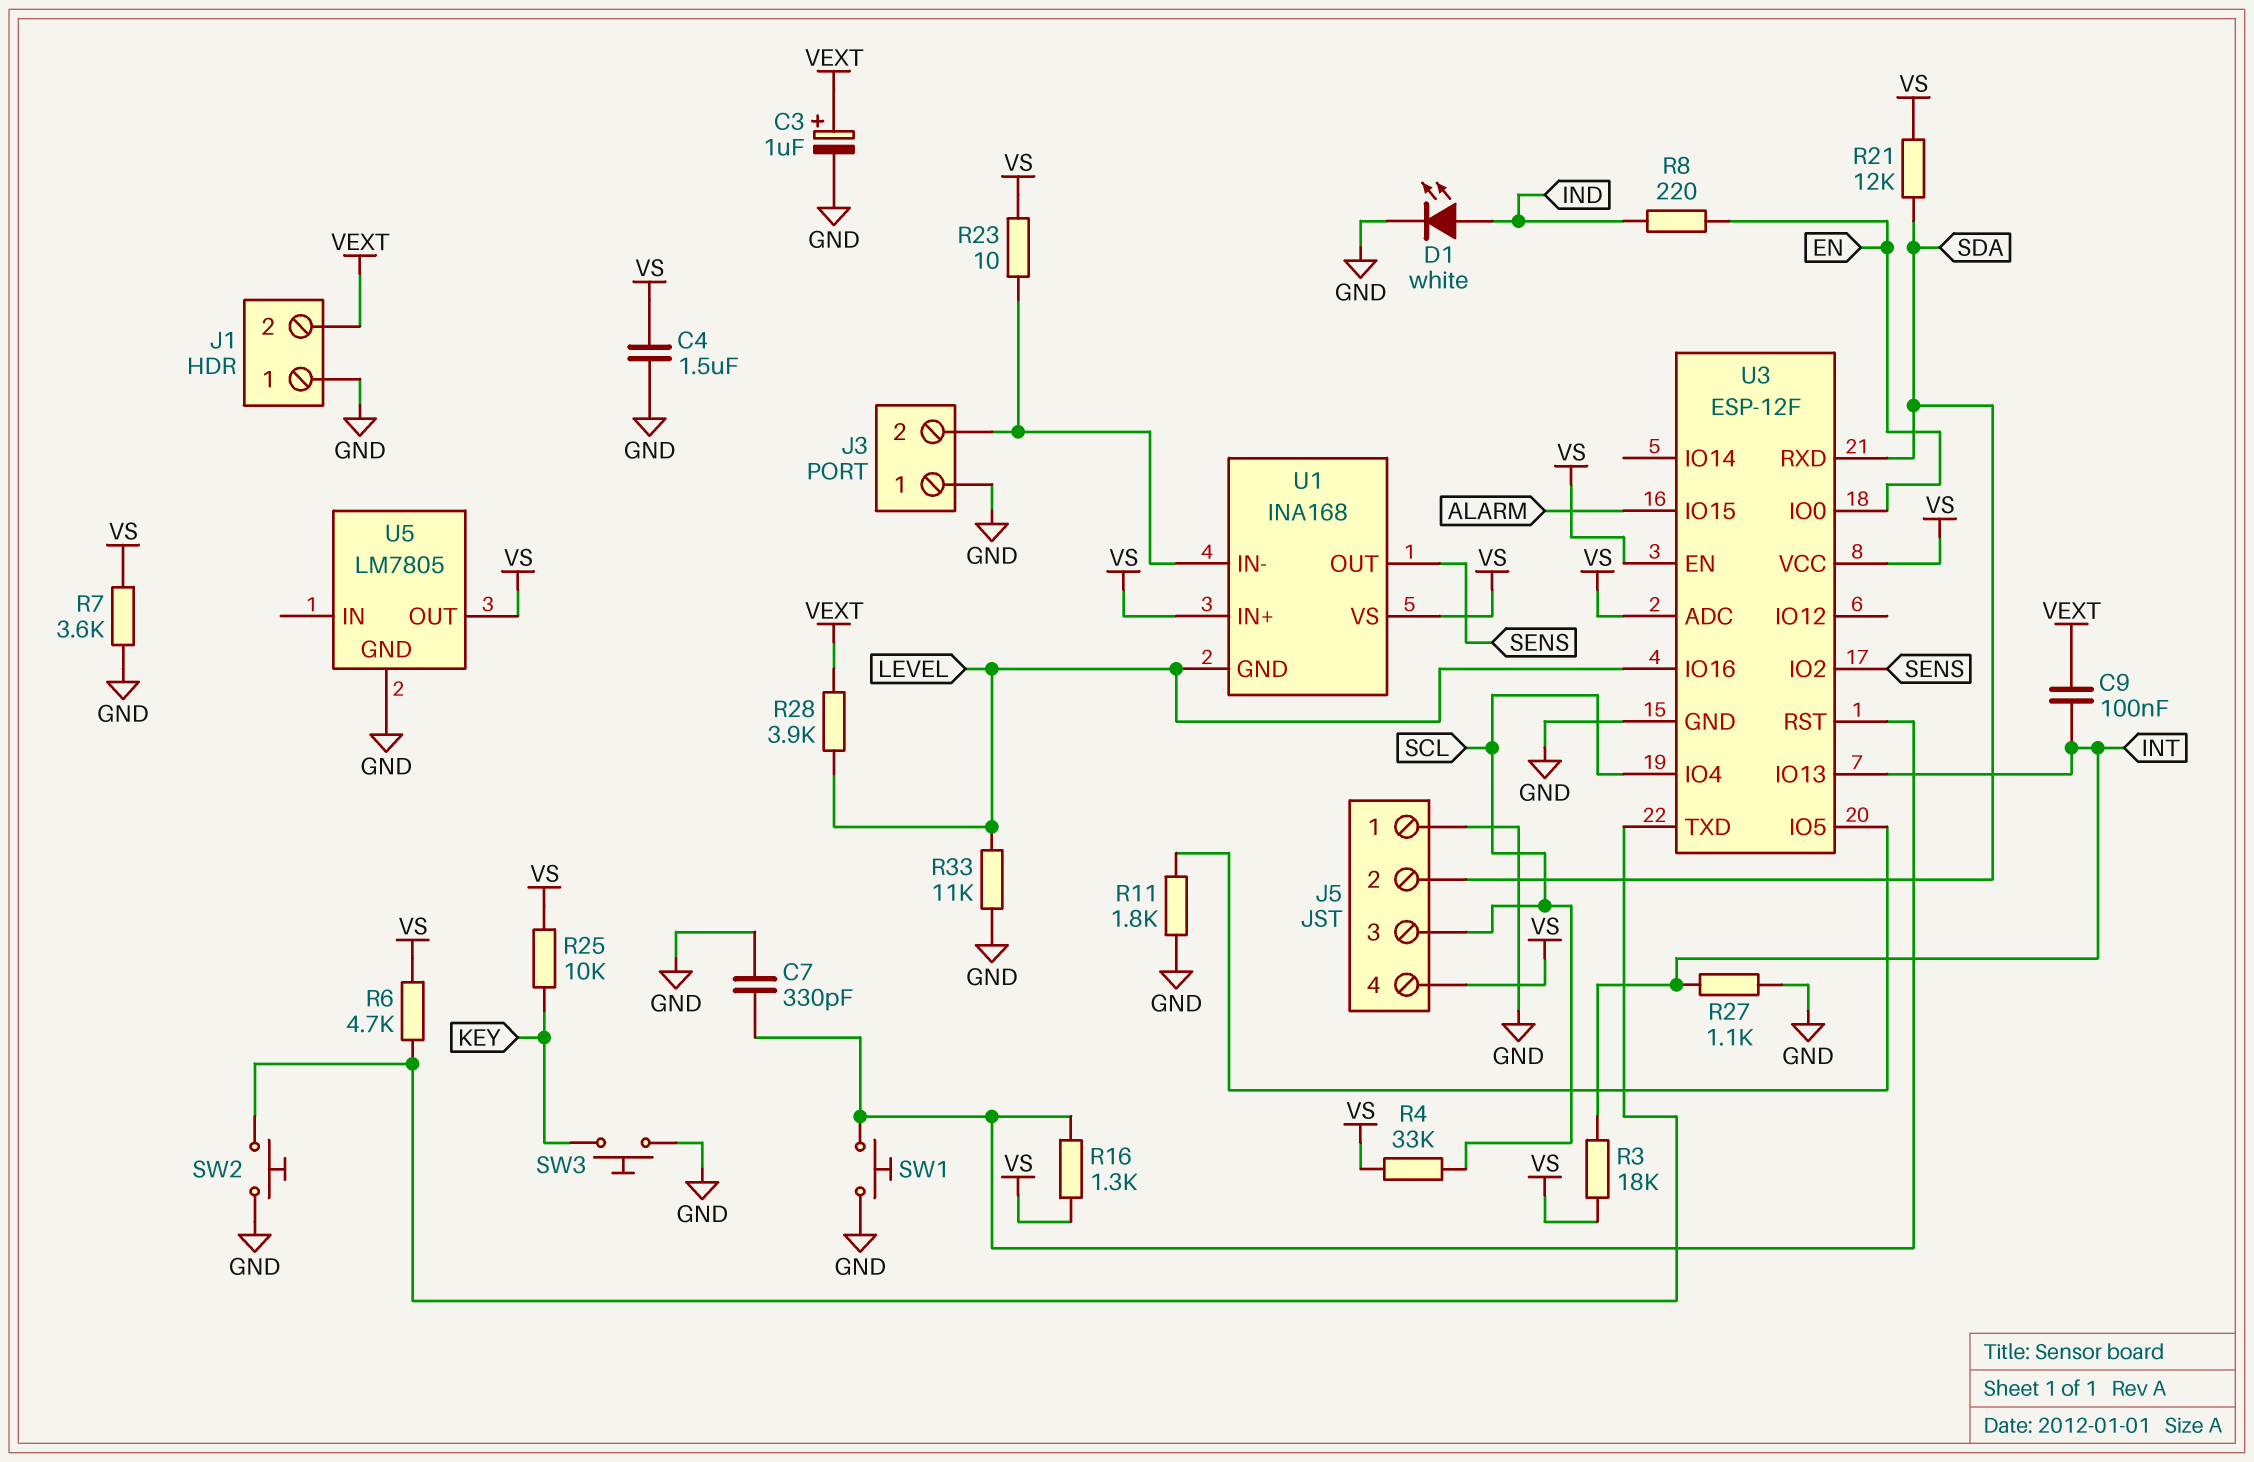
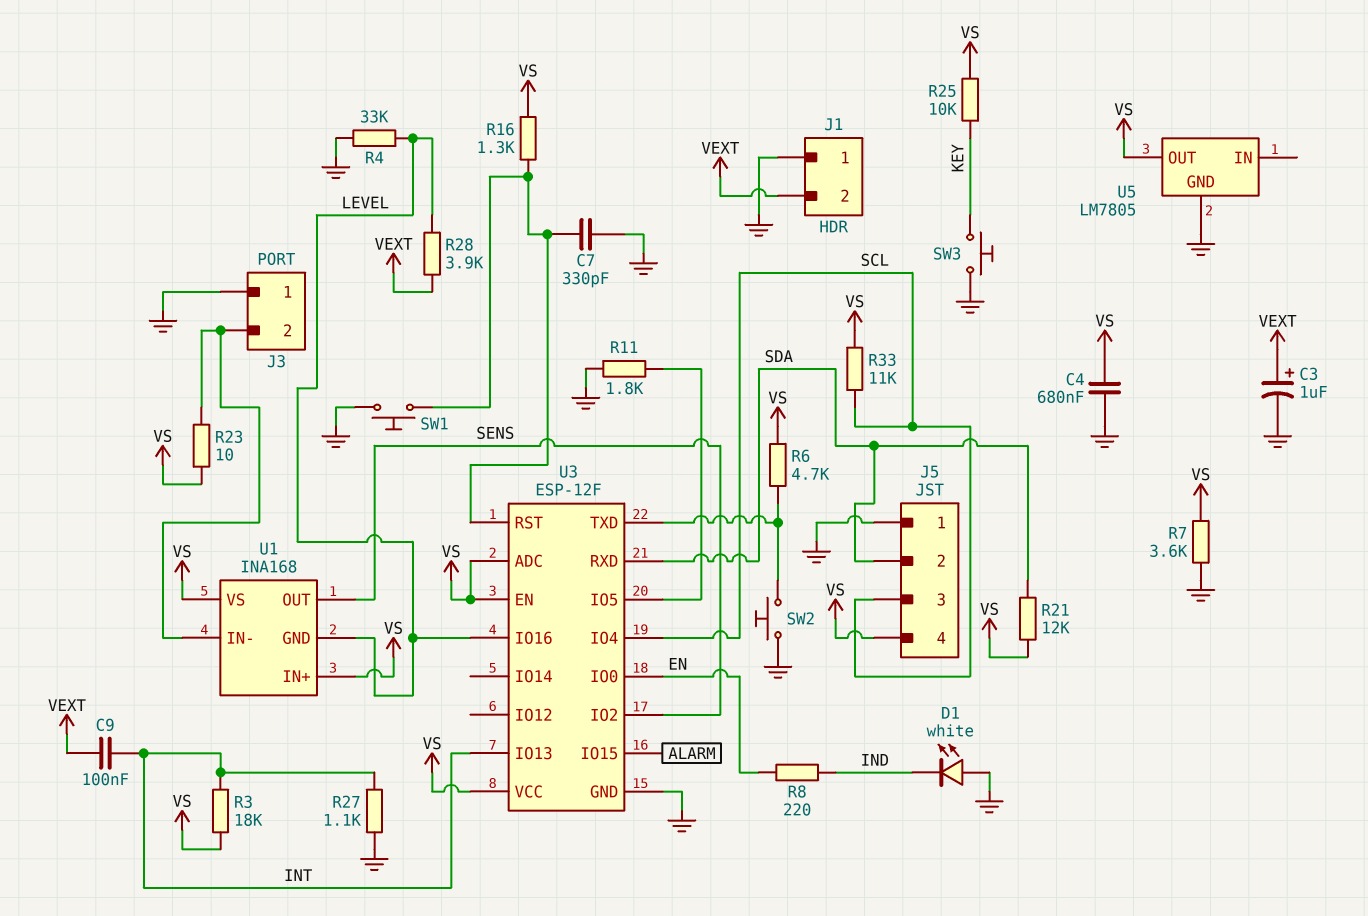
C4: 1.5uF (GND, VS) -> 680nF (GND, VS)
D1: LED white (A IND, K GND) -> LED white (A GND, K IND)
R4: 33k (SCL, VS) -> 33k (GND, LEVEL)
R33: 11k (GND, LEVEL) -> 11k (SCL, VS)

